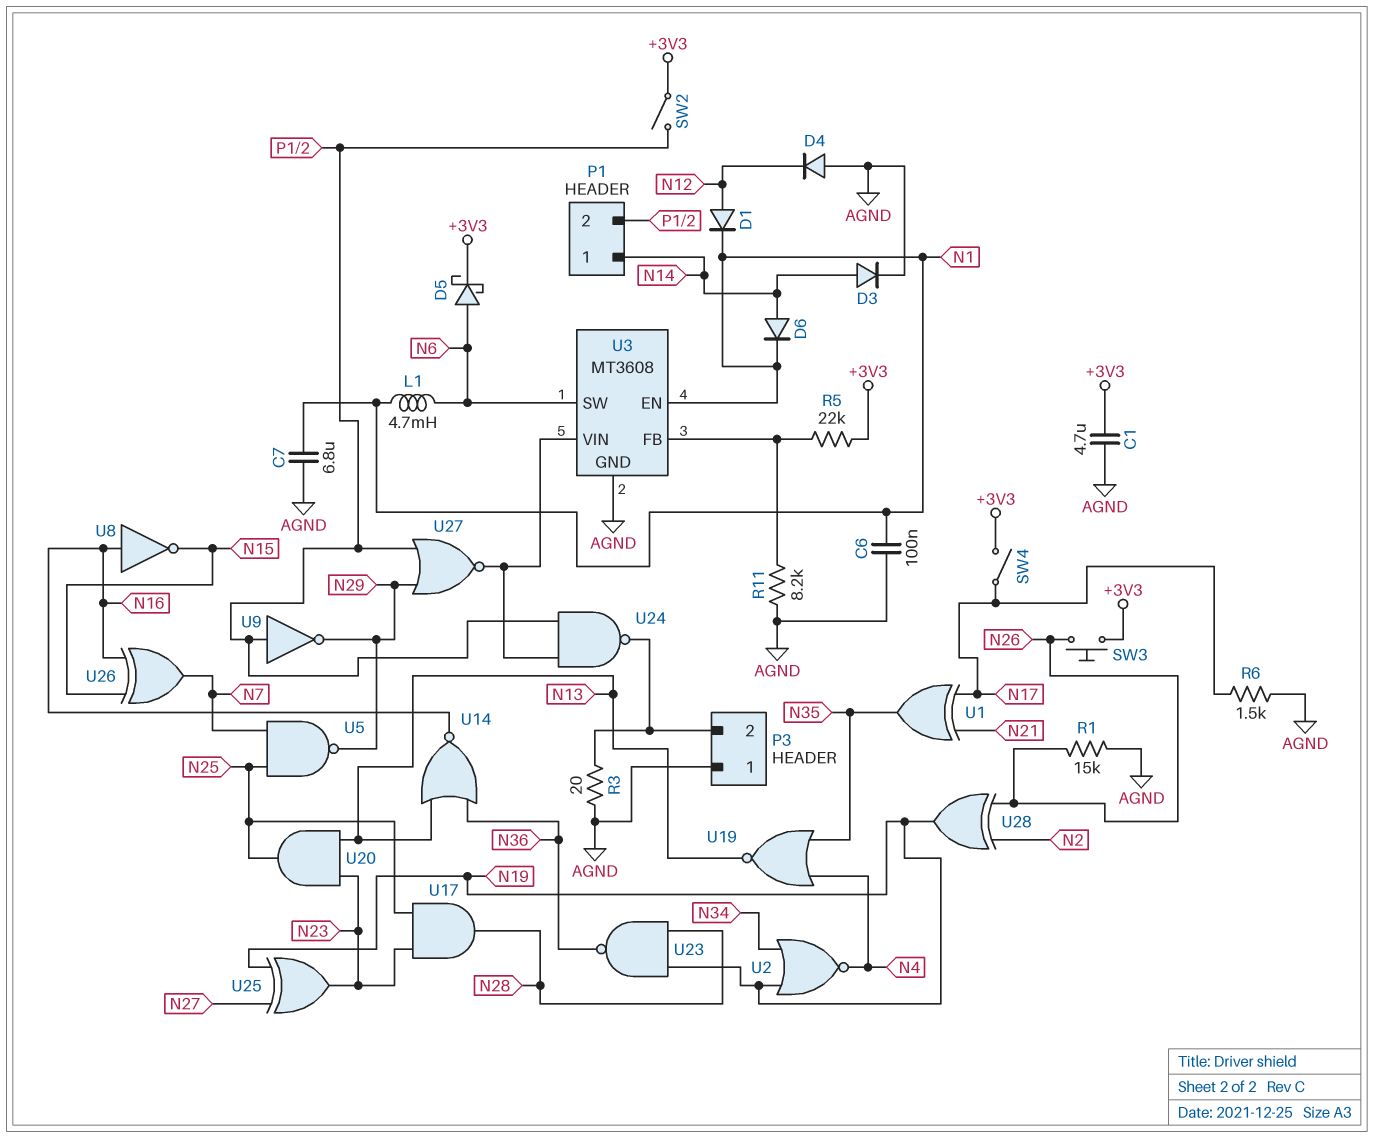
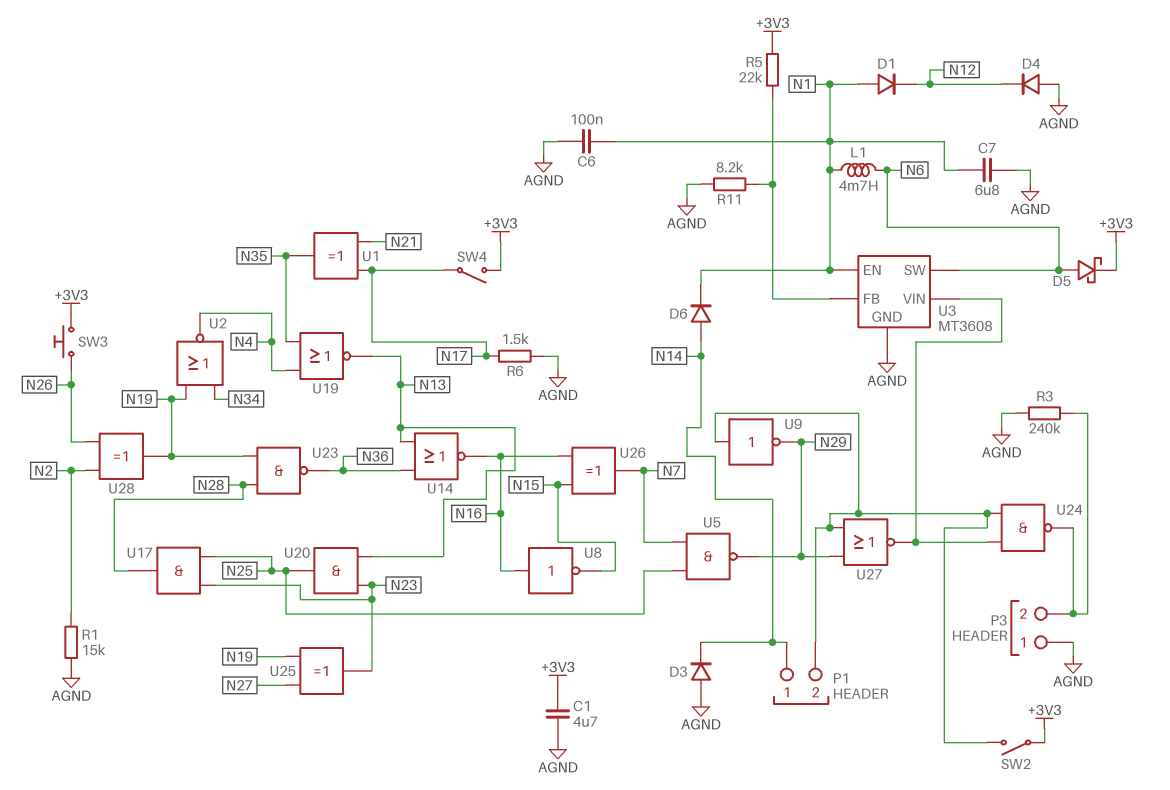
D1: diode (A N12, K N1) -> diode (A N1, K N12)
D3: diode (A N14, K AGND) -> diode (A AGND, K N14)
R1: 15k (AGND, N26) -> 15k (AGND, N2)
R3: 20 (AGND, P3/2) -> 240k (AGND, P3/2)

